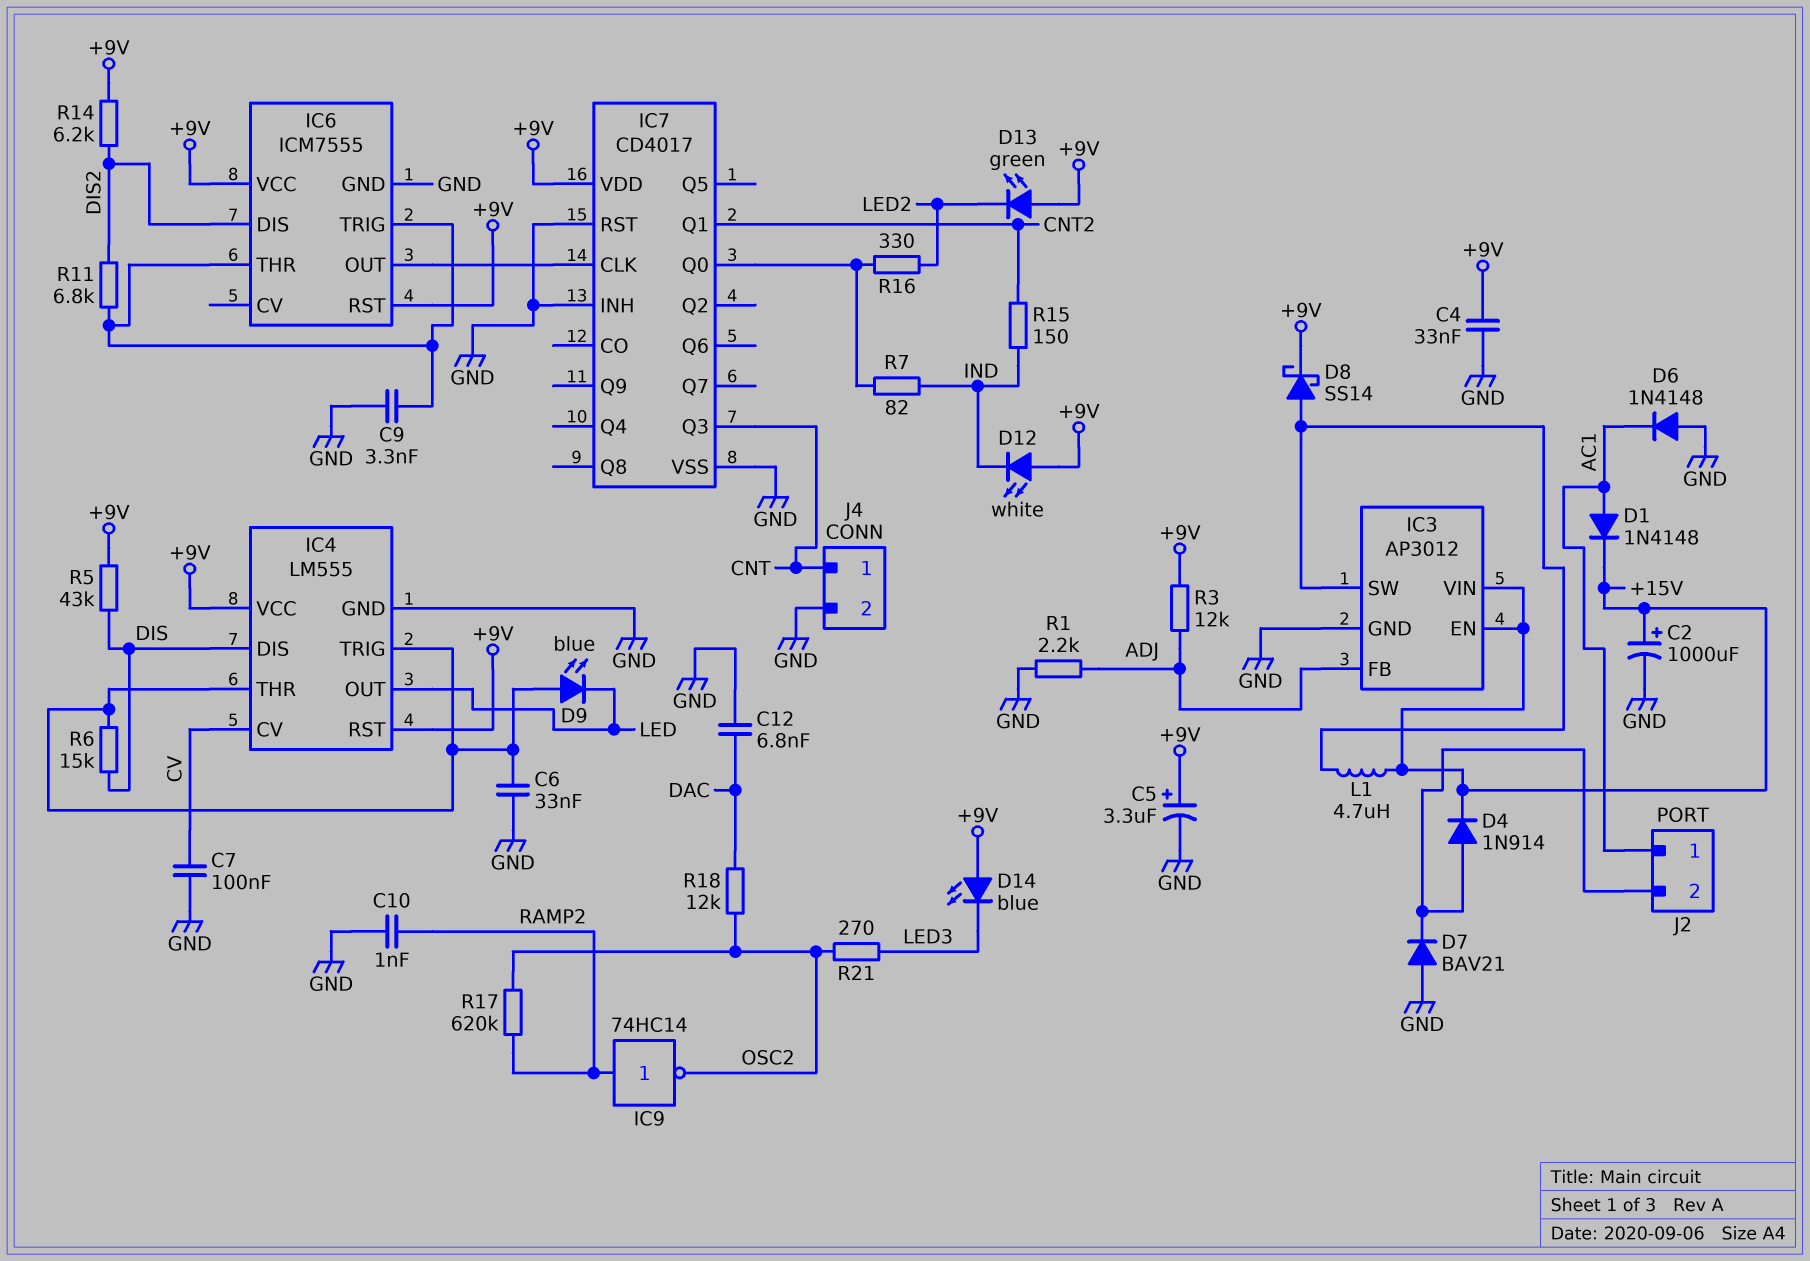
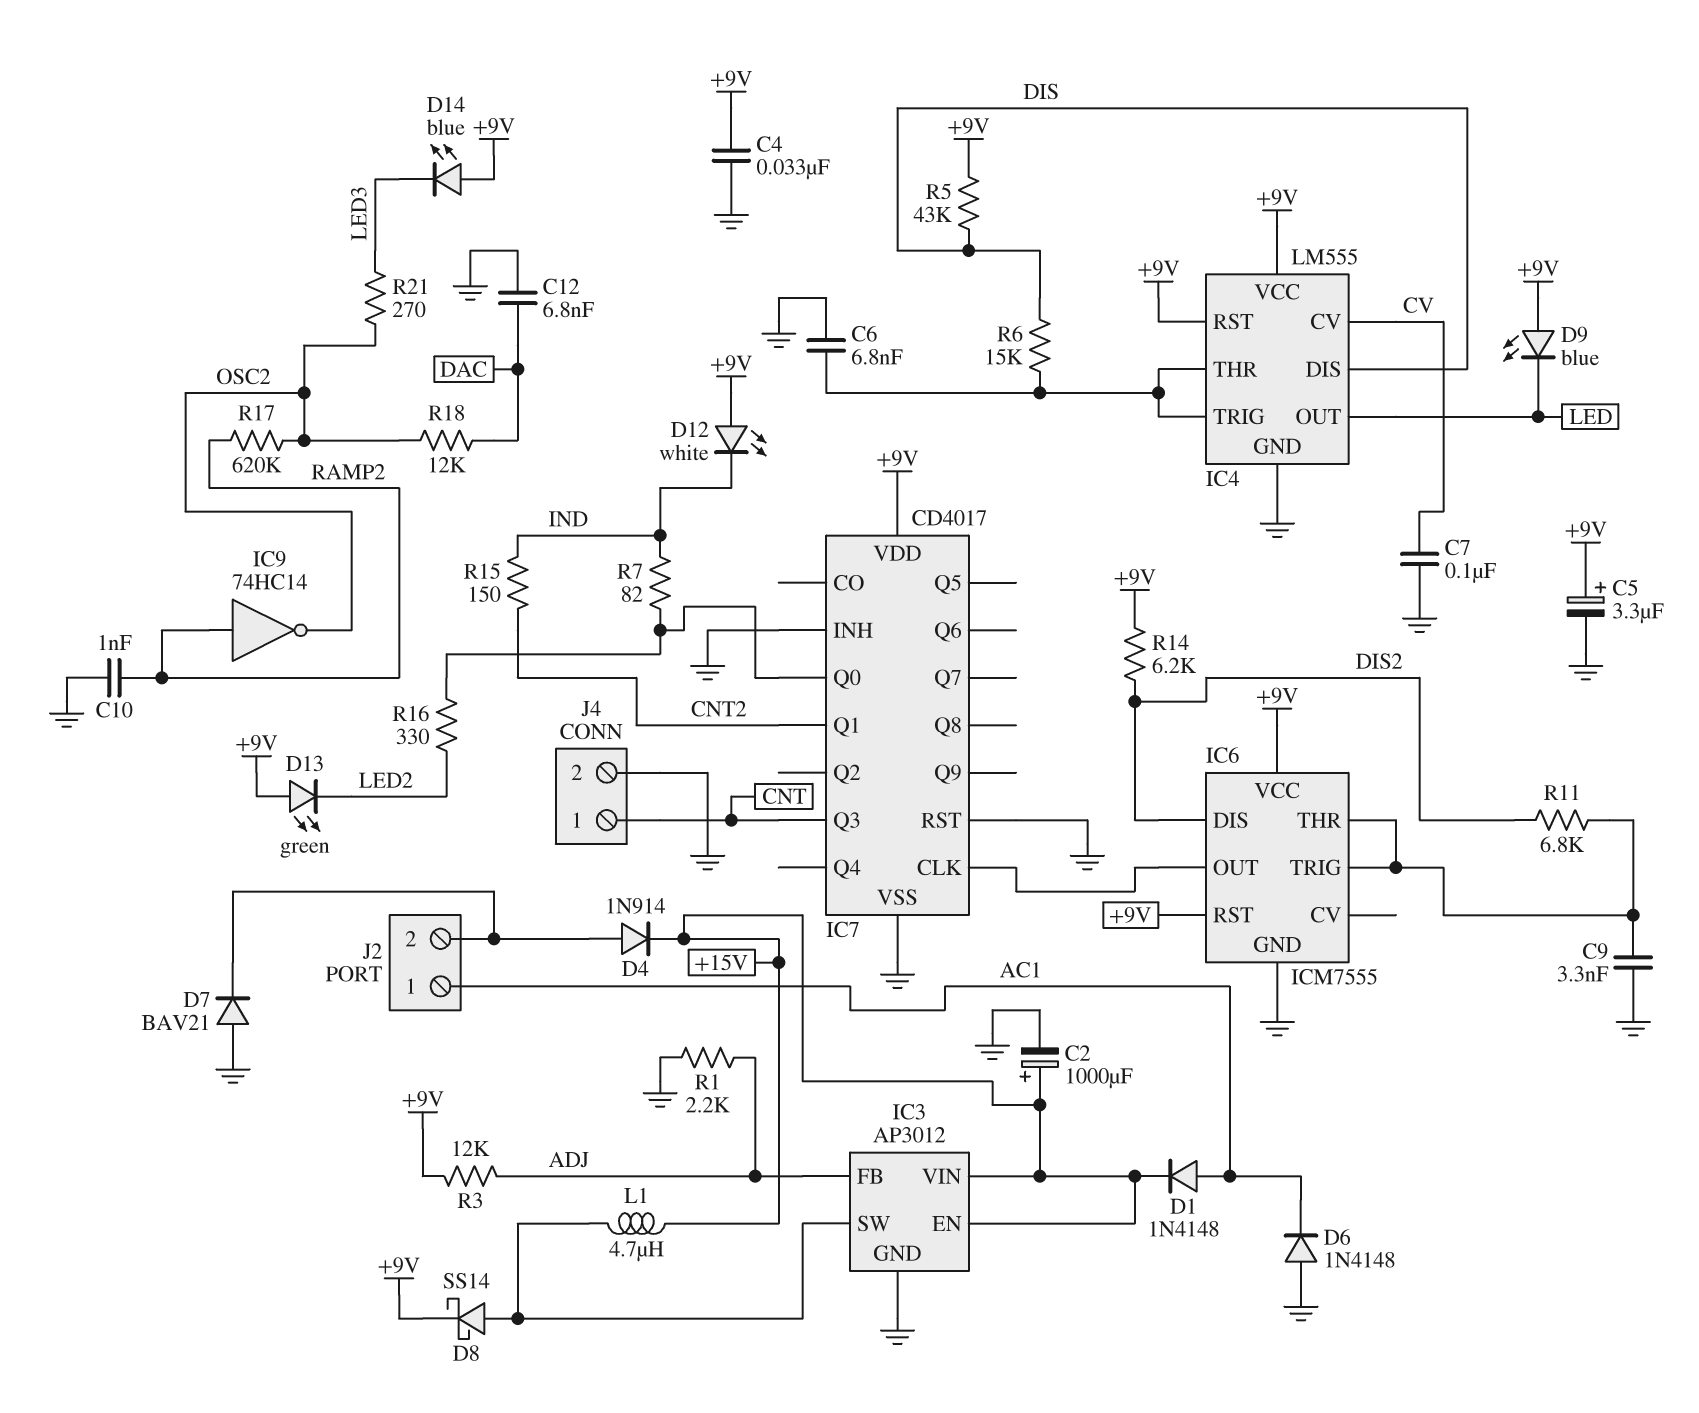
C6: 33nF (GND, IC4/THR) -> 6.8nF (GND, IC4/THR)
D9: LED blue (A IC4/THR, K LED) -> LED blue (A +9V, K LED)

